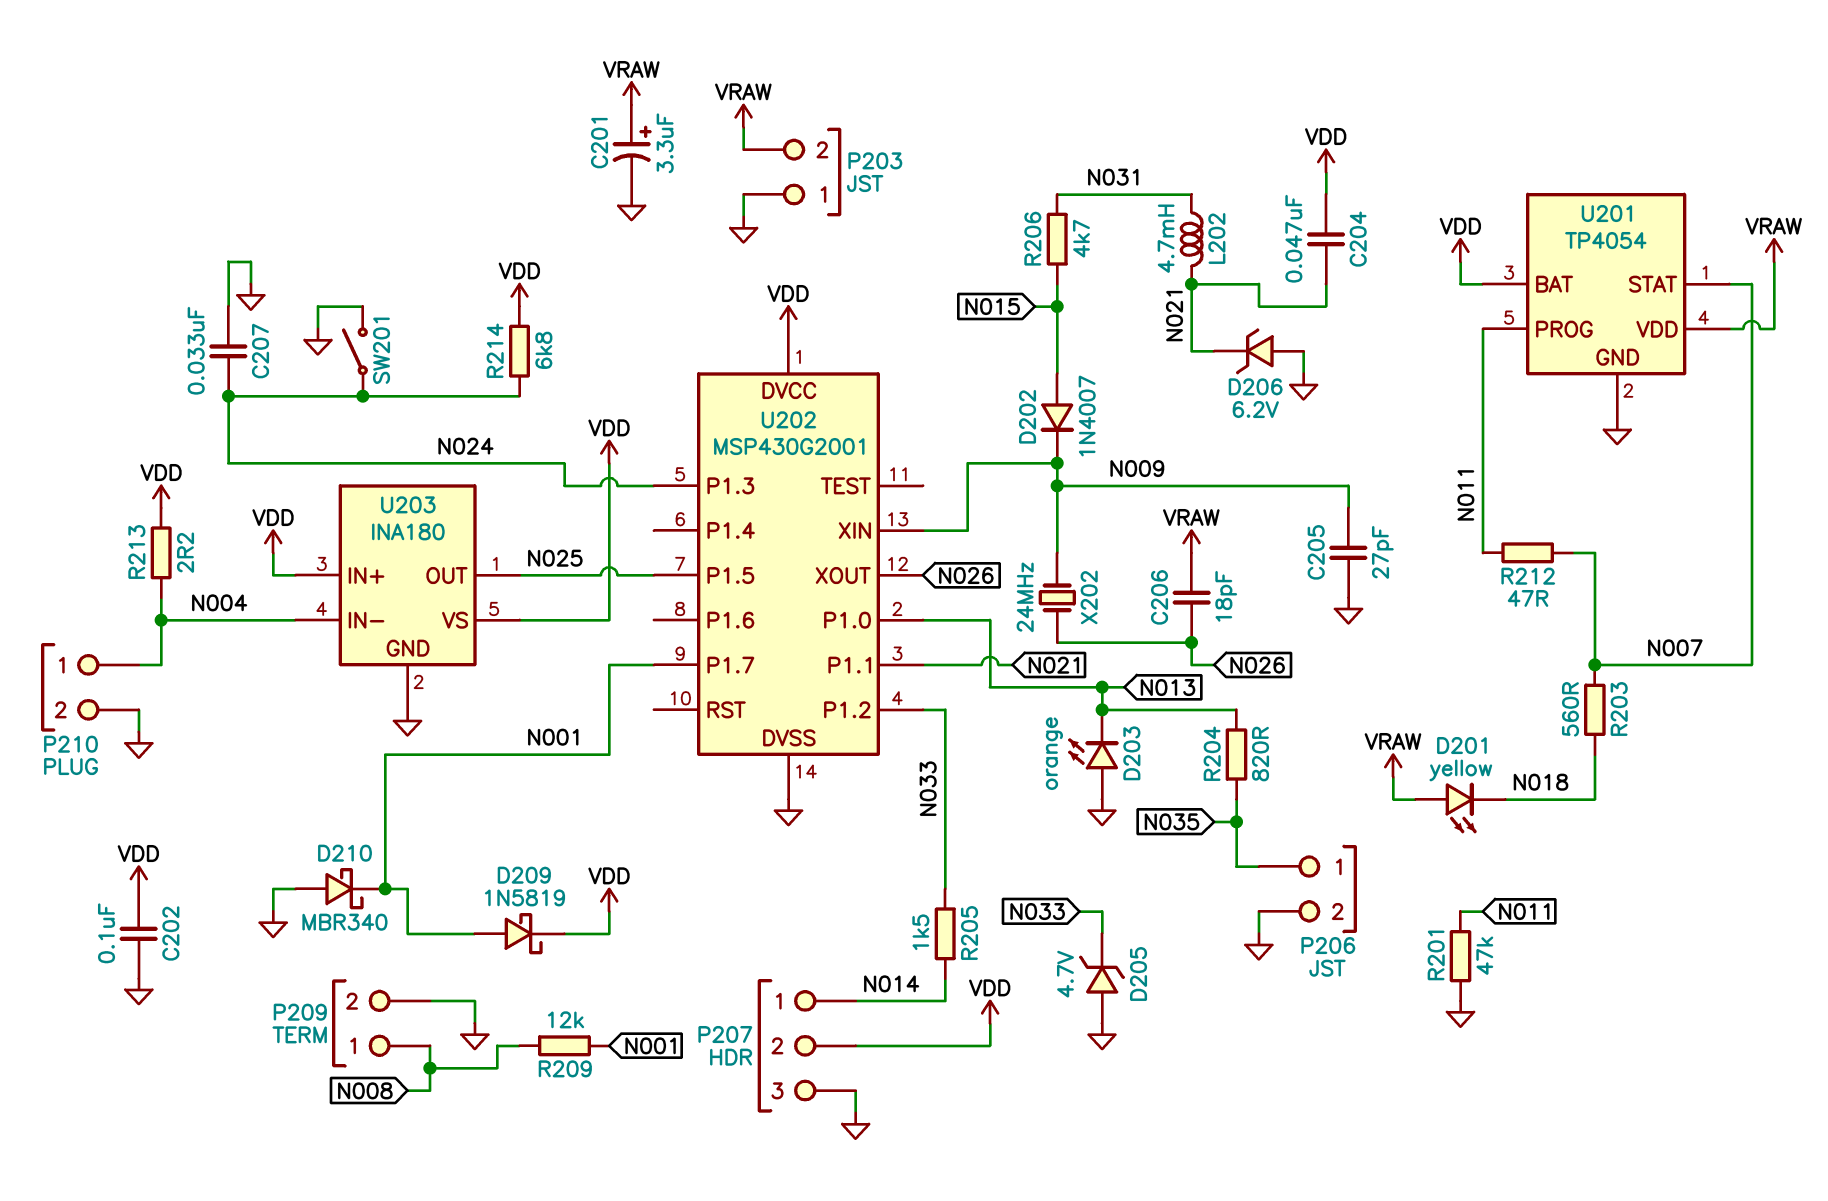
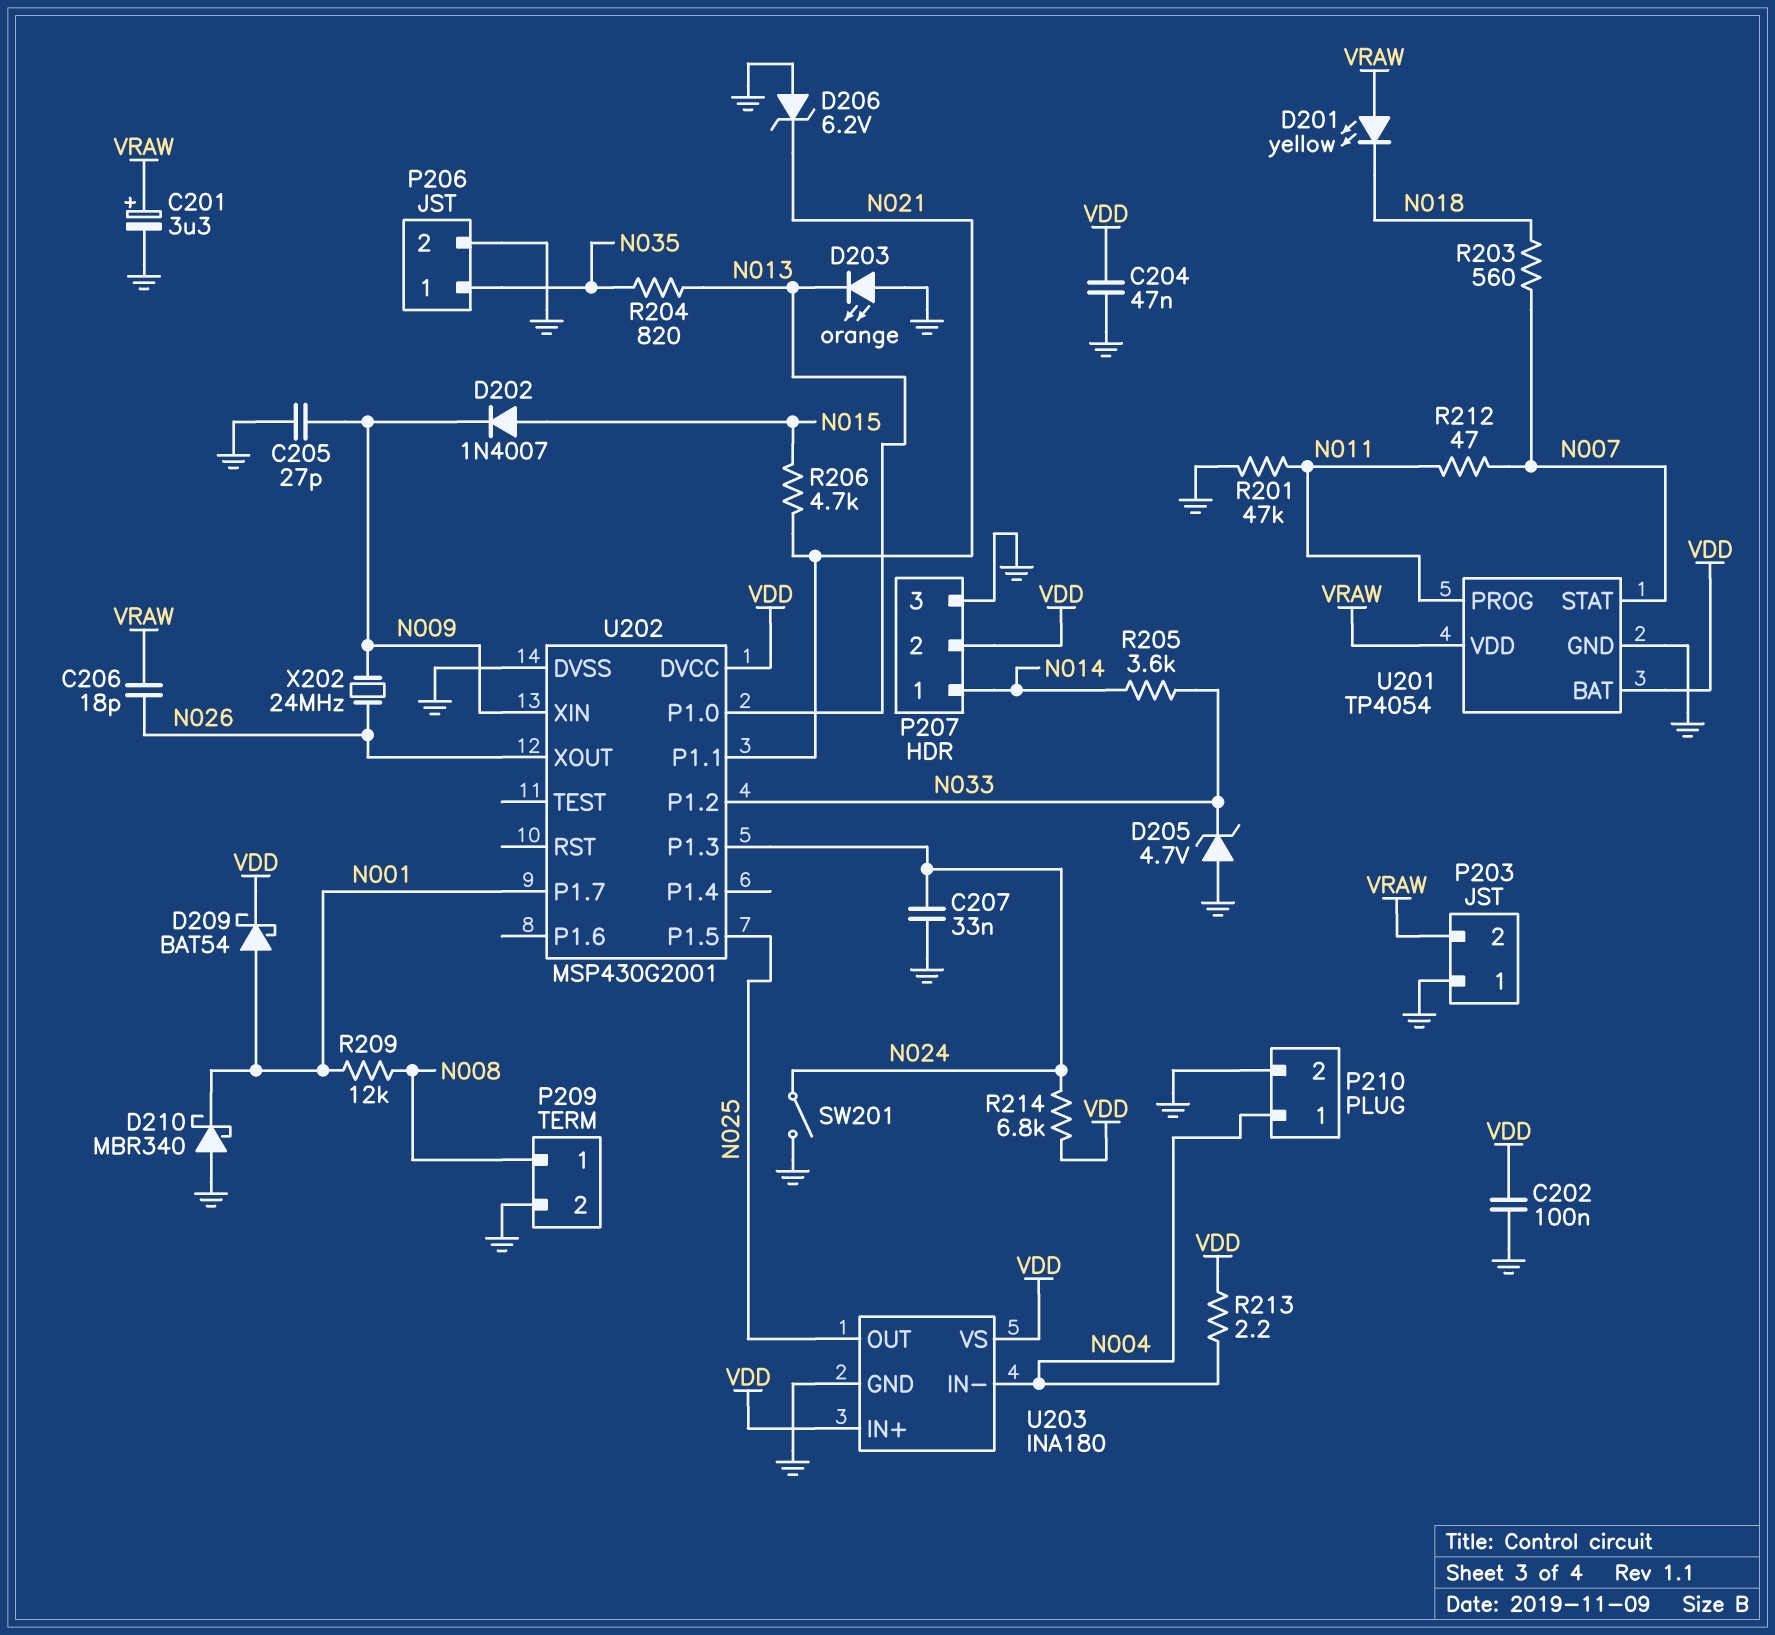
C204: 47nF (N021, VDD) -> 47nF (GND, VDD)
D209: schottky 1N5819 (A N001, K VDD) -> schottky BAT54 (A N001, K VDD)
L202: 4.7mH (N021, N031) -> none
R205: 1.5k (N014, N033) -> 3.6k (N014, N033)
R206: 4.7k (N015, N031) -> 4.7k (N015, N021)

